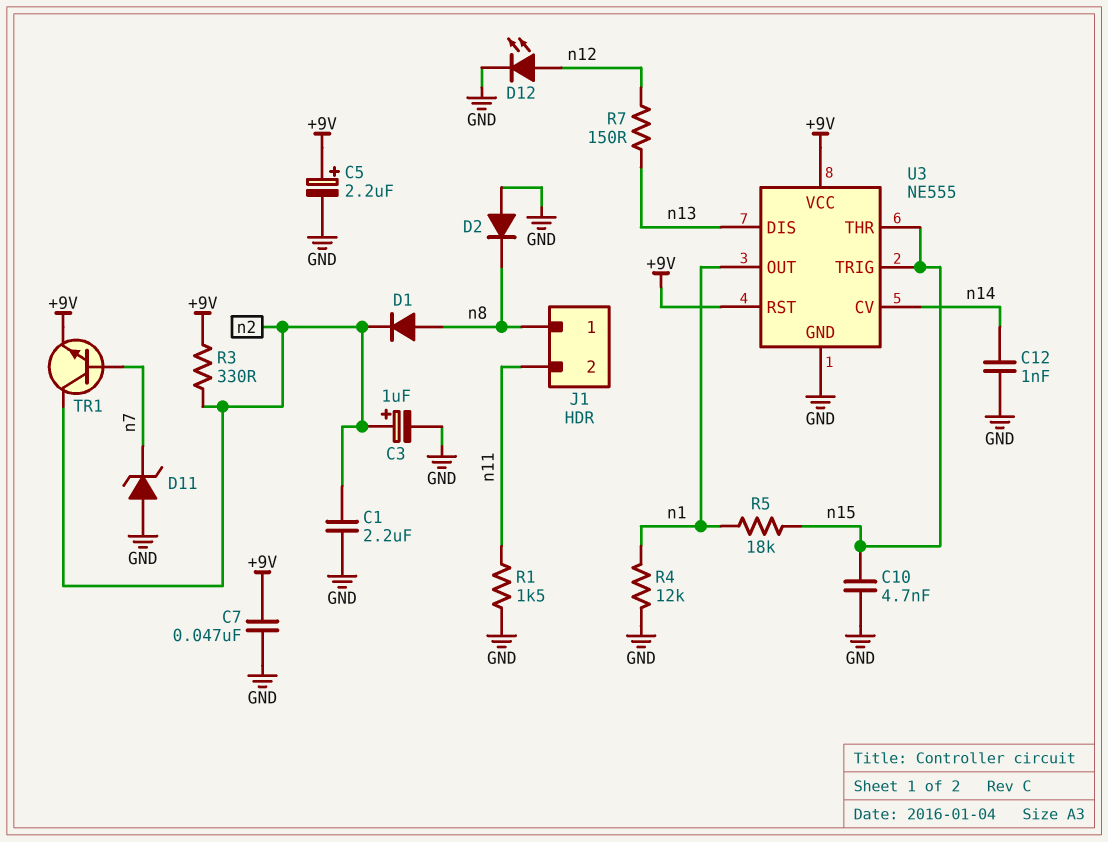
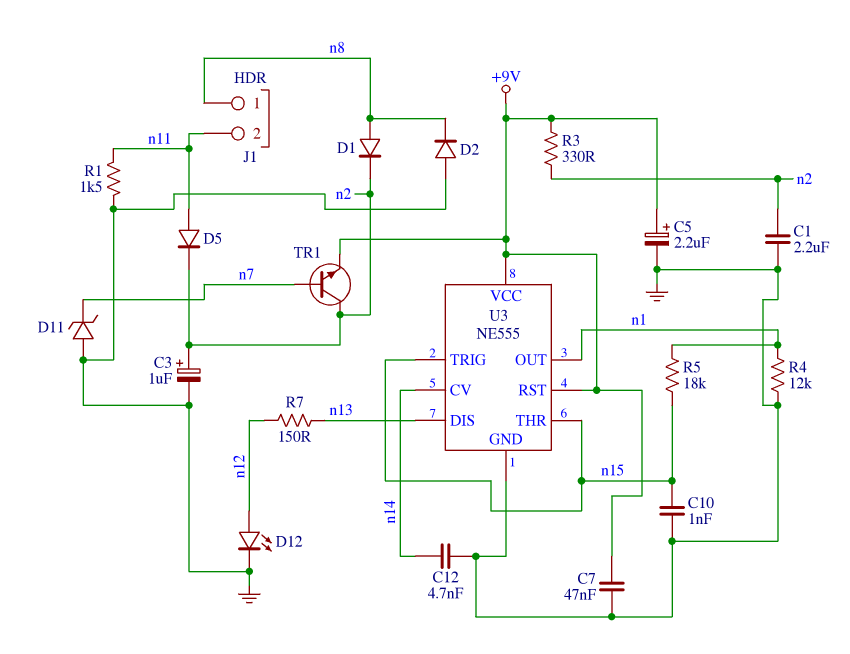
C10: 4.7nF (GND, n15) -> 1nF (GND, n15)
C12: 1nF (GND, n14) -> 4.7nF (GND, n14)
D5: none -> diode (A n11, K n2)

